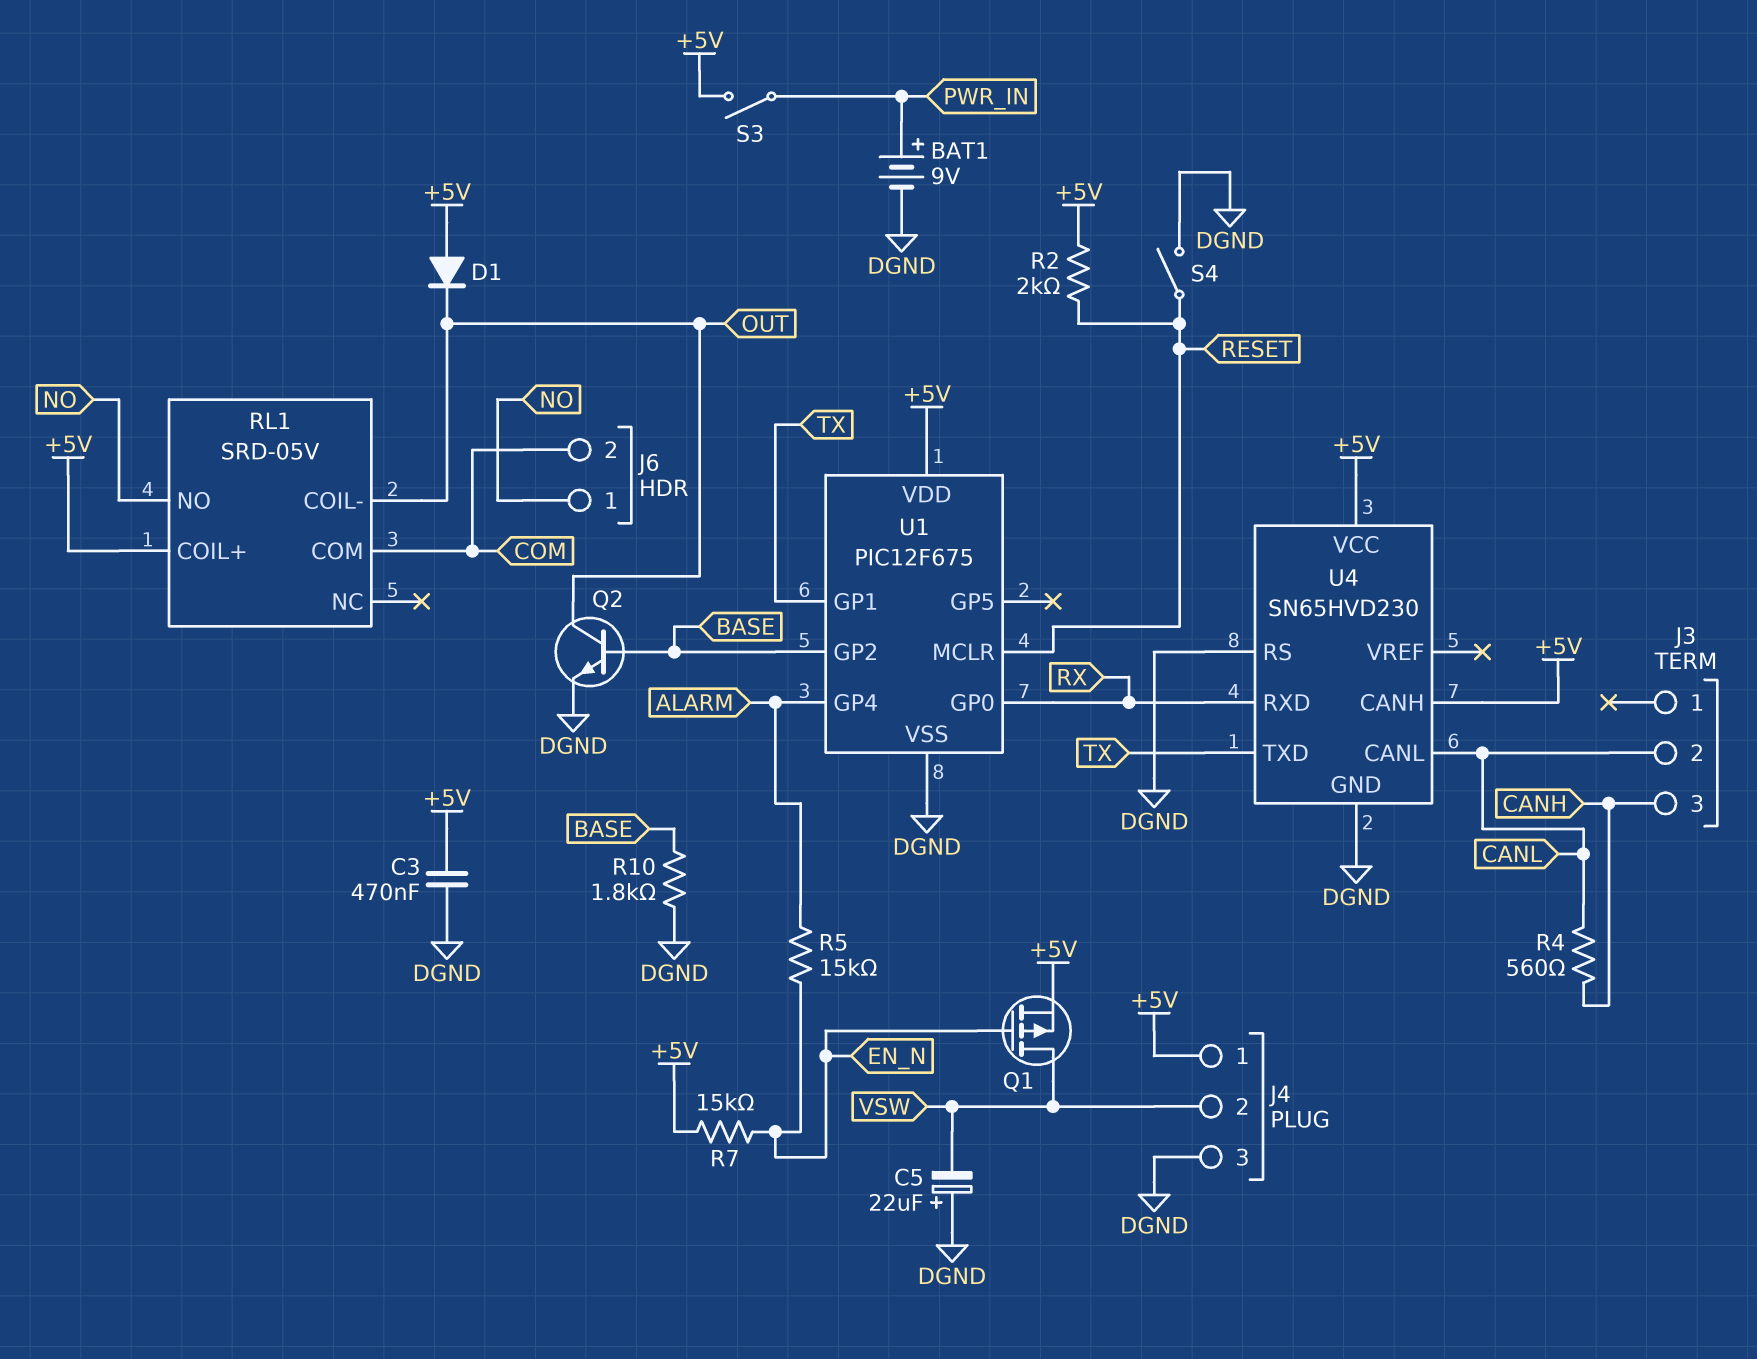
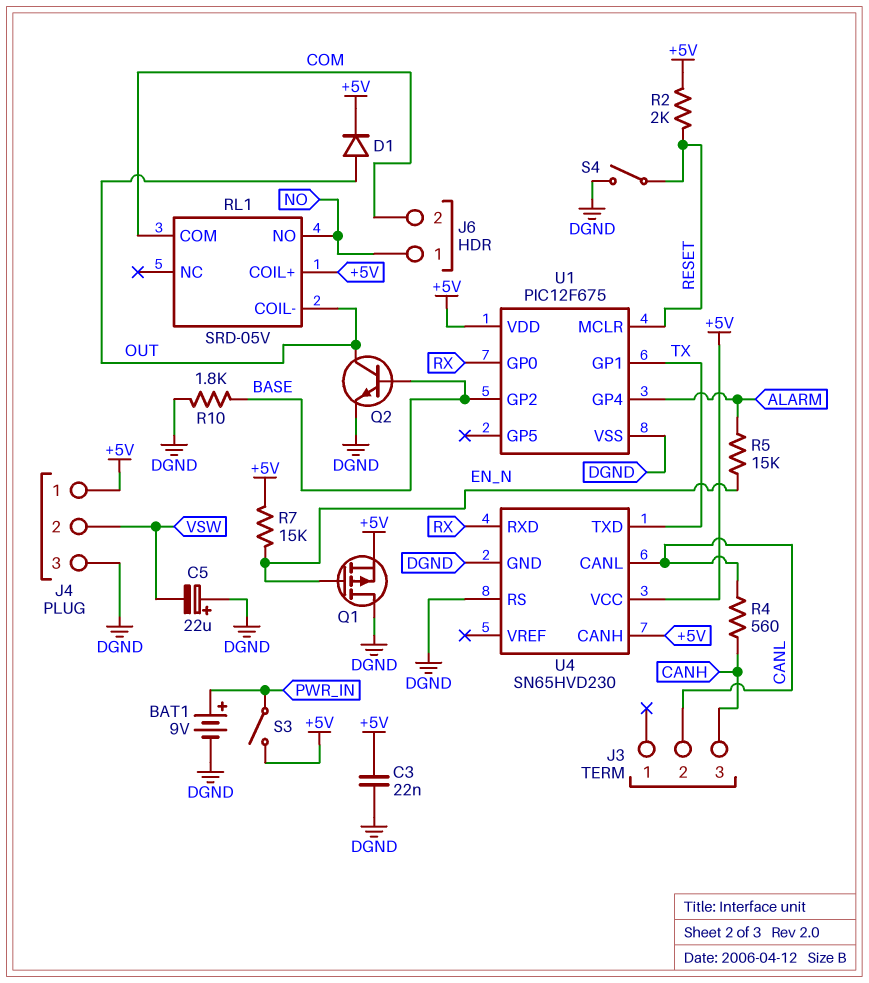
C3: 470nF (+5V, DGND) -> 22nF (+5V, DGND)
D1: diode (A +5V, K OUT) -> diode (A OUT, K +5V)
Q1: PMOS (G EN_N, D VSW, S +5V) -> PMOS (G EN_N, D DGND, S +5V)

